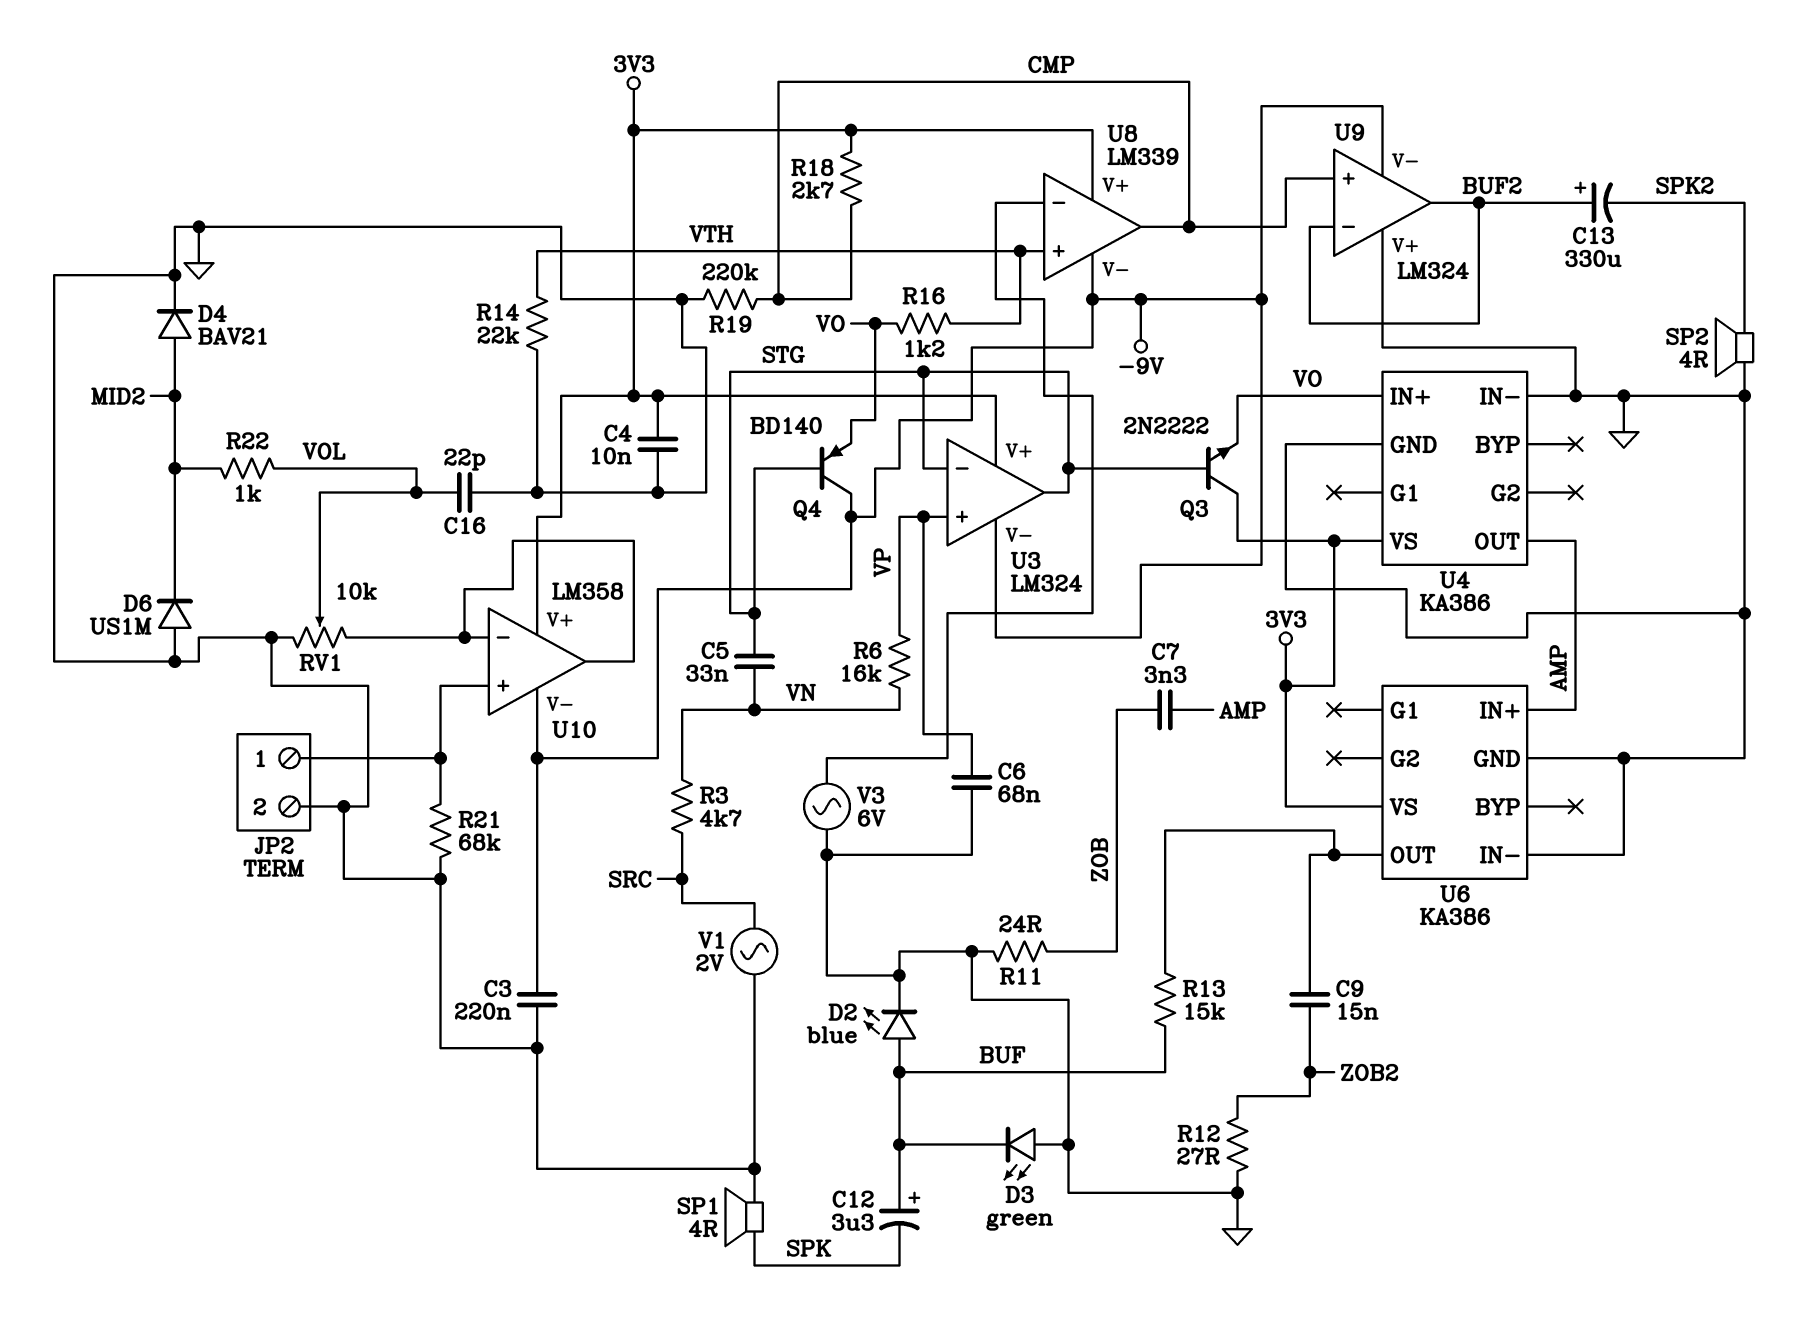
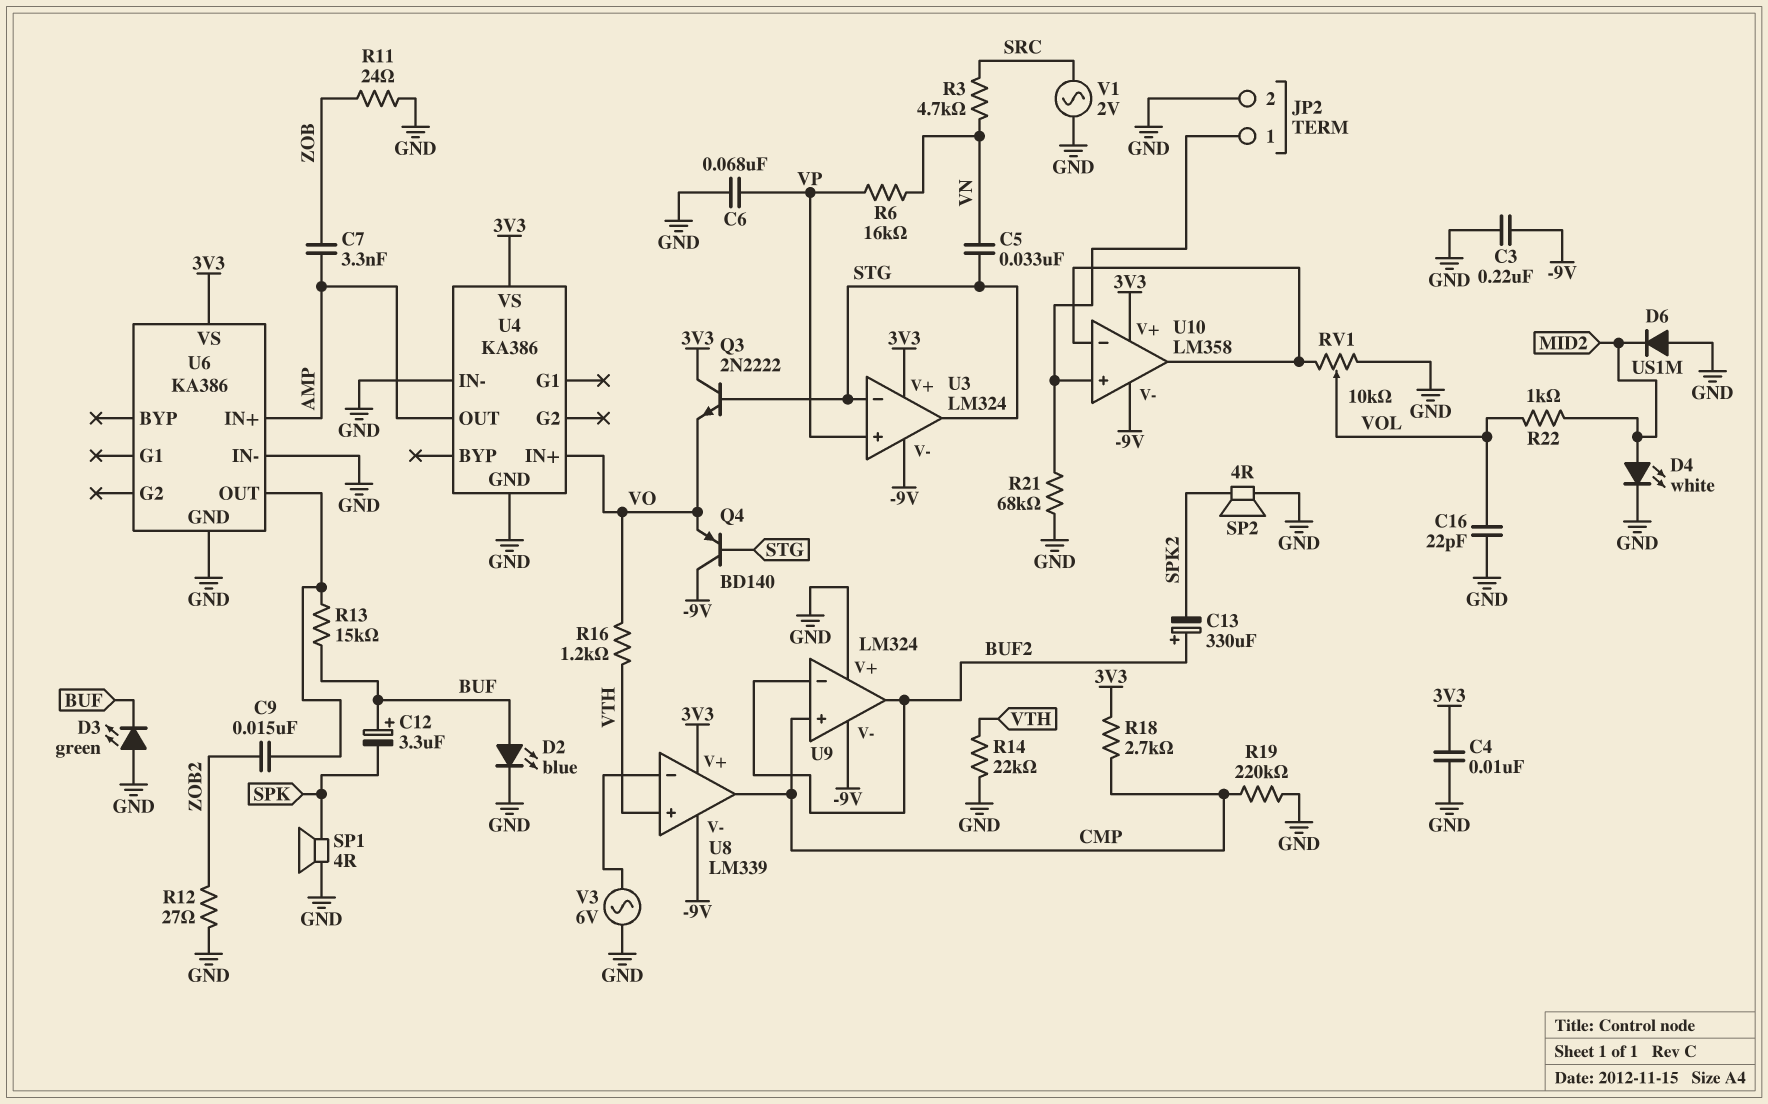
D4: diode BAV21 (A MID2, K GND) -> LED white (A MID2, K GND)

